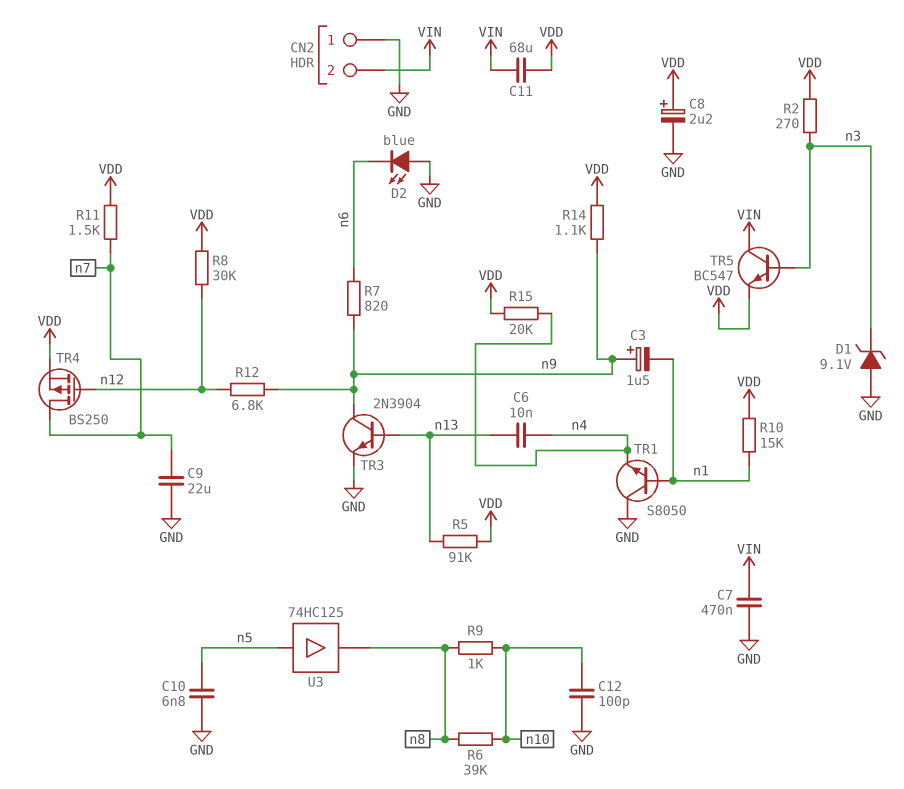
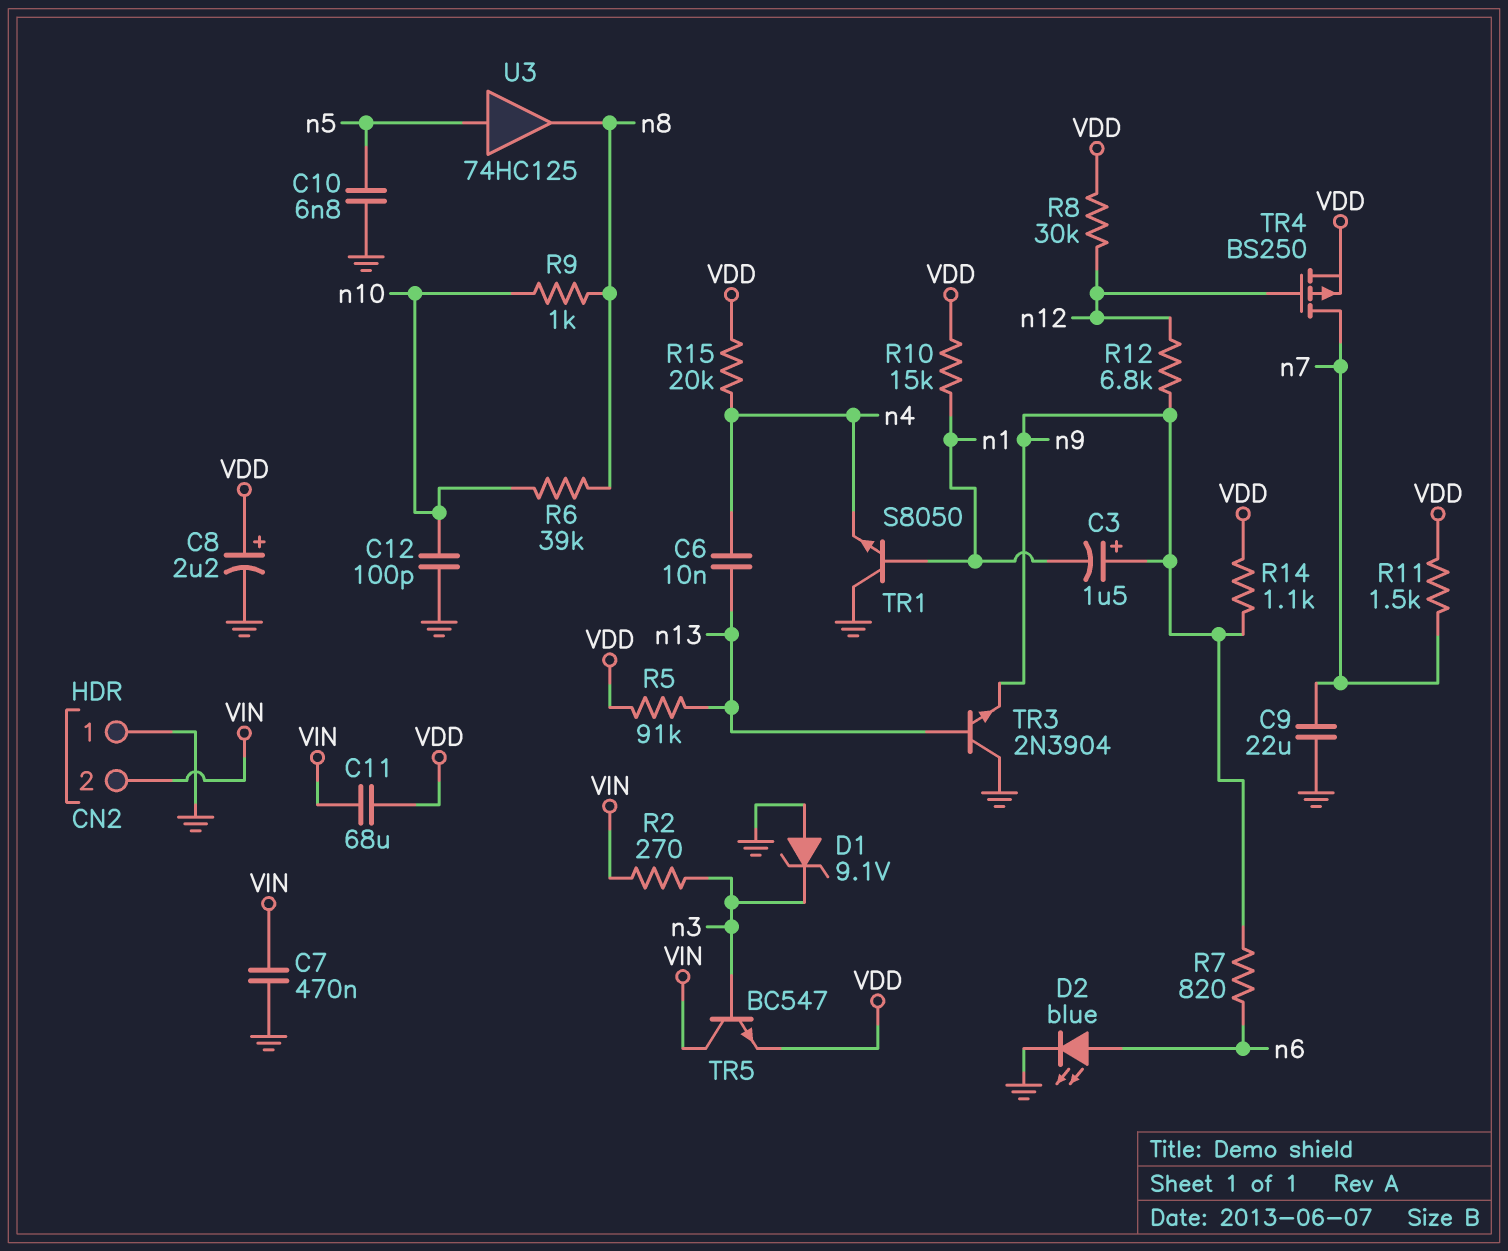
D2: LED blue (A GND, K n6) -> LED blue (A n6, K GND)
R2: 270 (VDD, n3) -> 270 (VIN, n3)
TR3: NPN 2N3904 (B n13, C n9, E GND) -> NPN 2N3904 (B n13, C GND, E n9)

